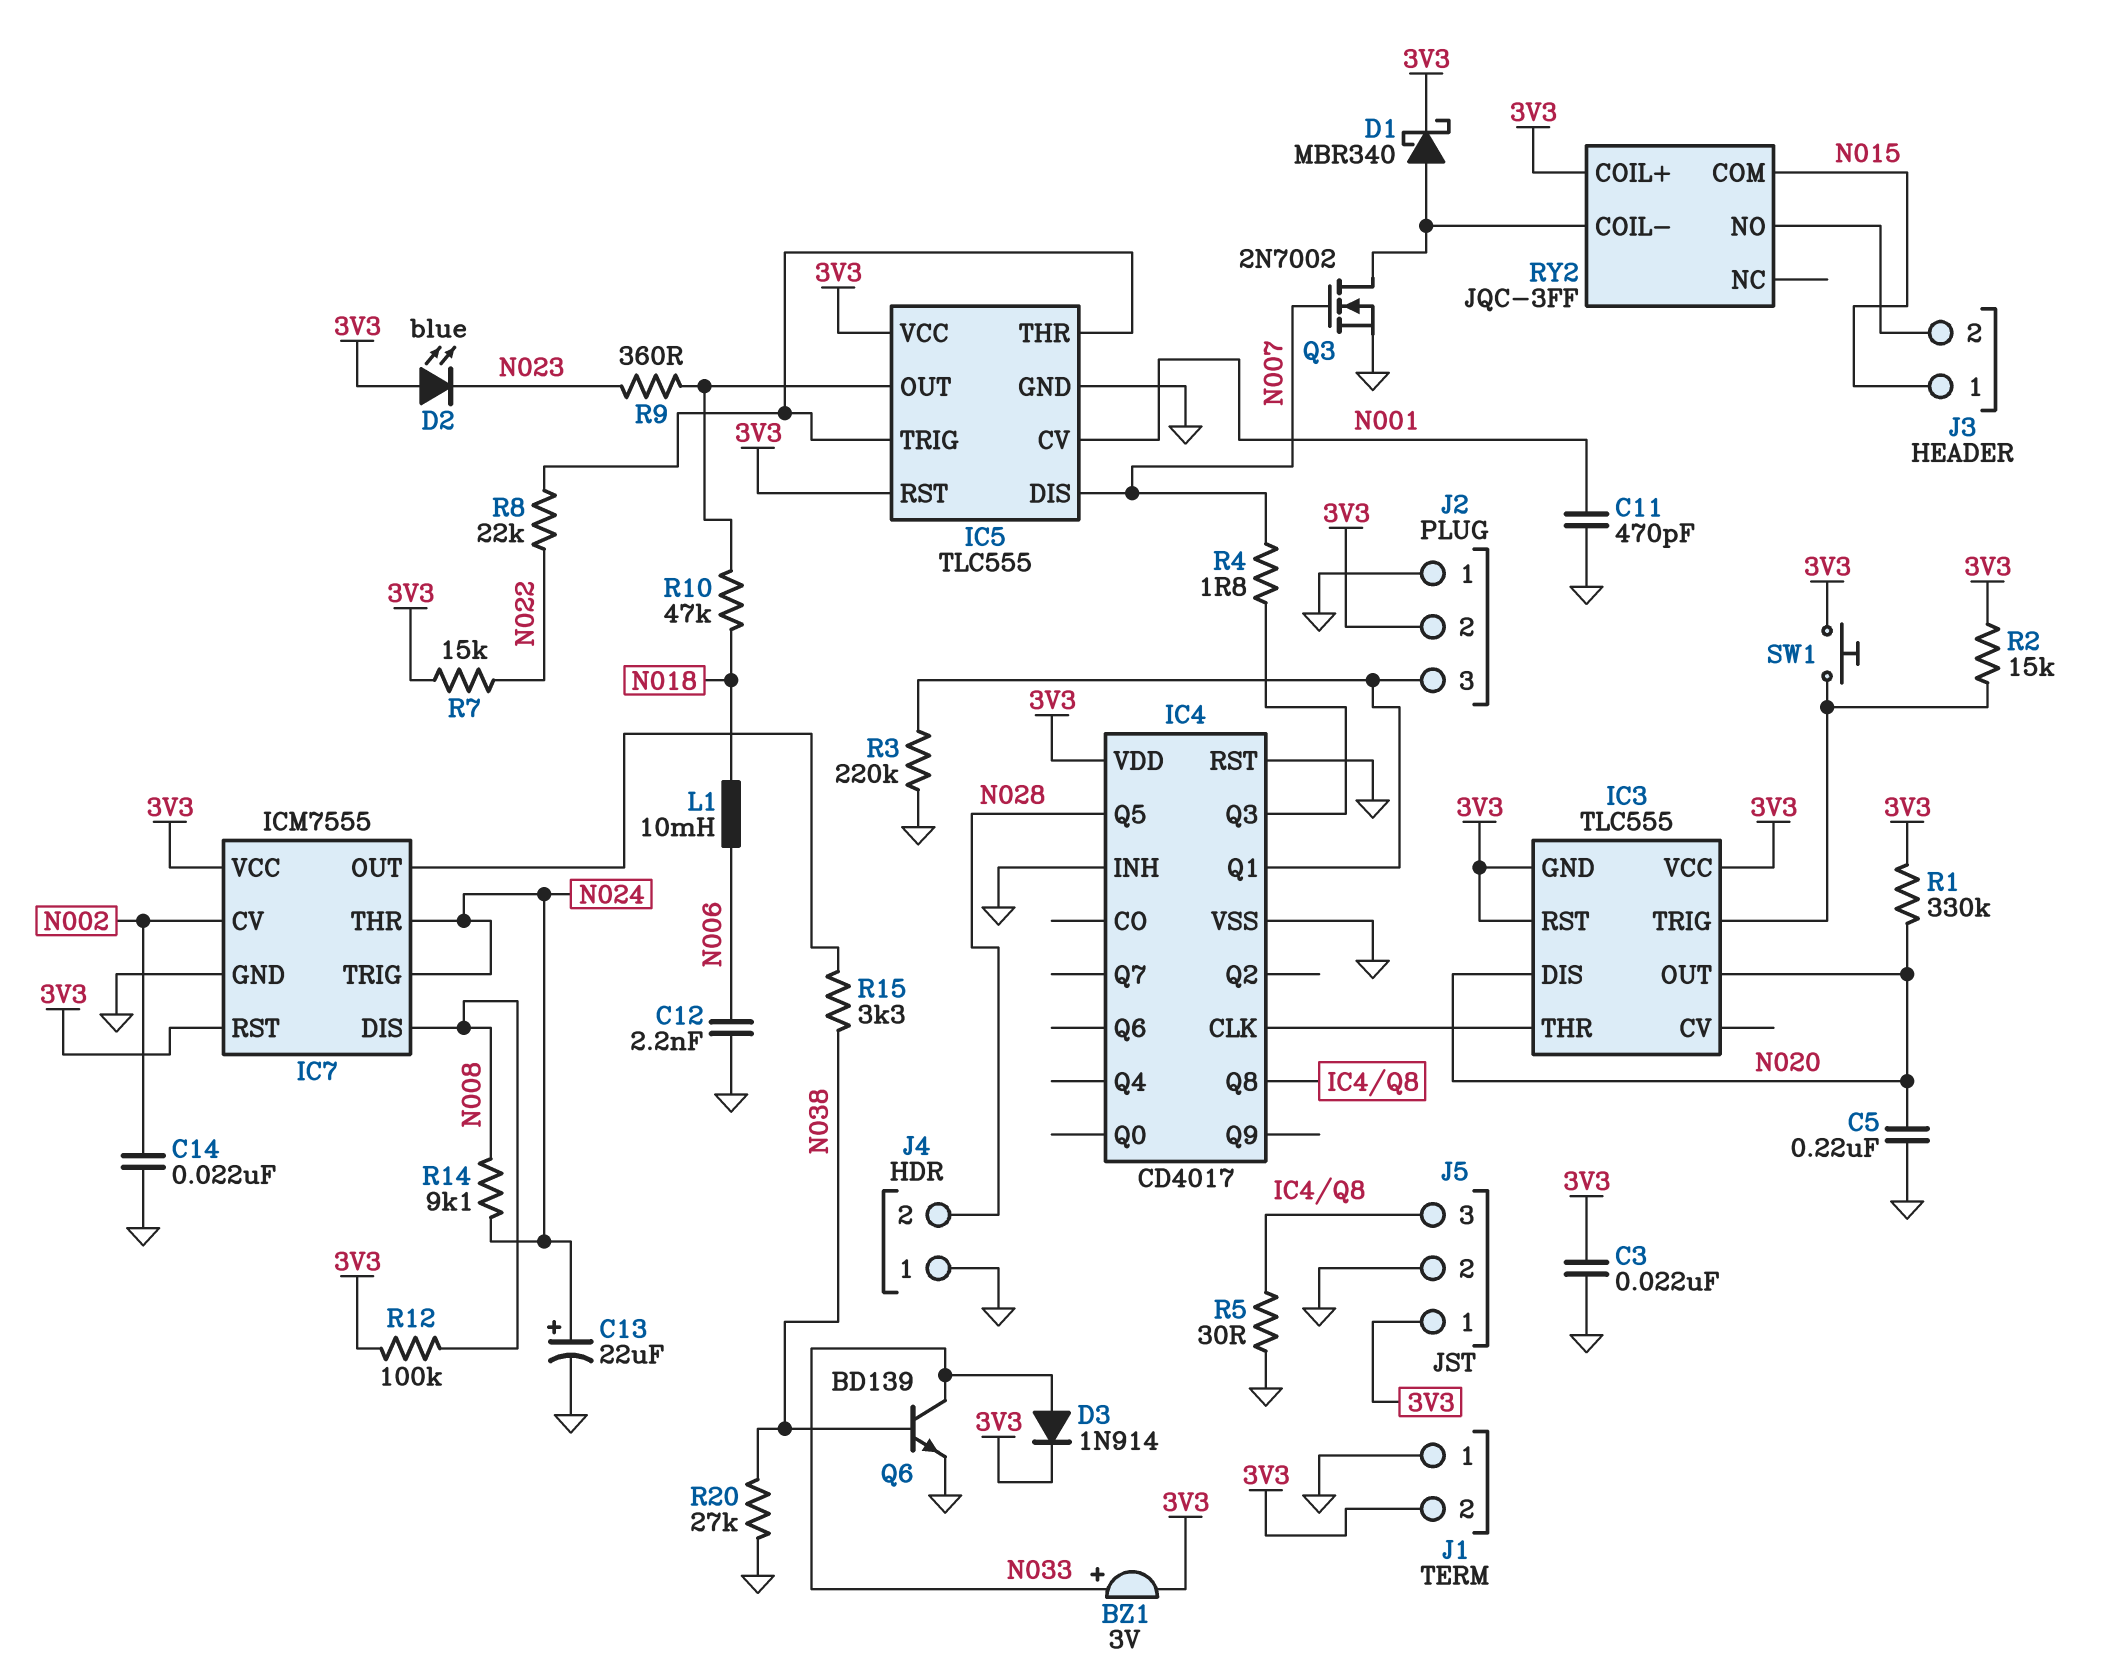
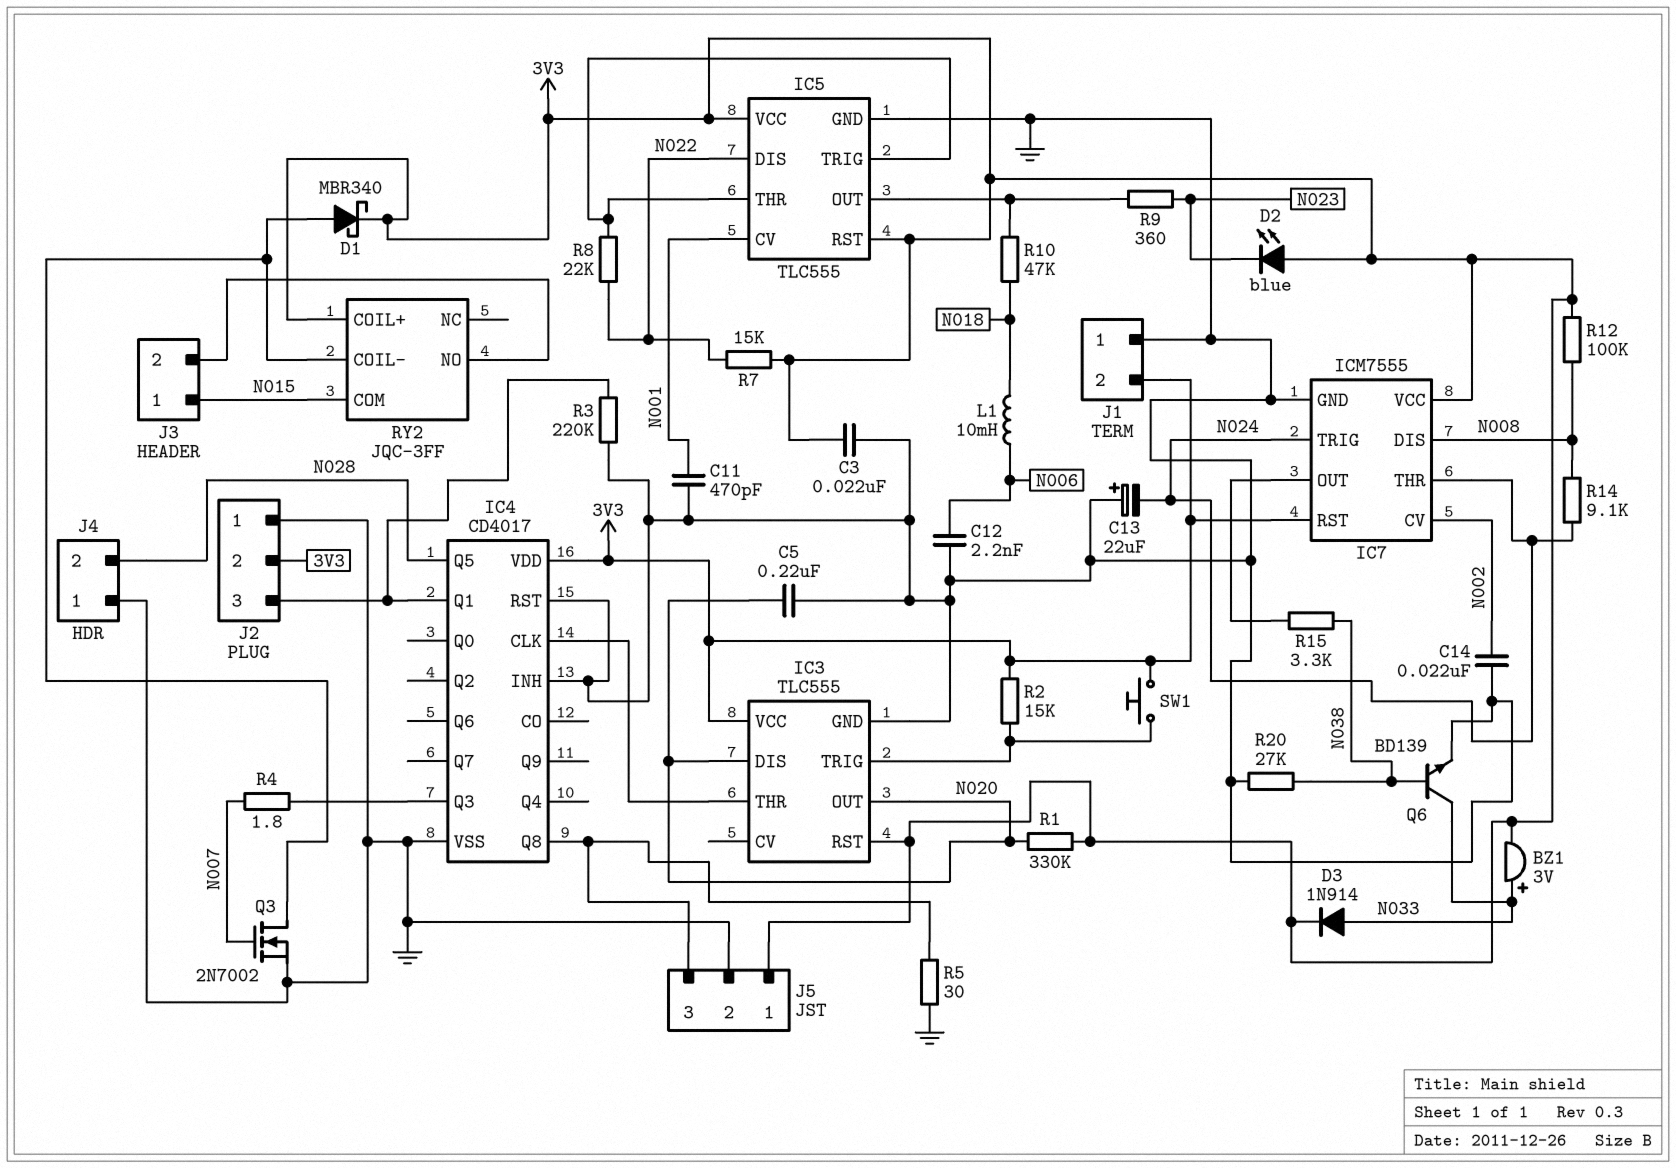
C13: 22uF (plus N024, minus GND) -> 22uF (plus GND, minus N024)
IC3 pin GND: 3V3 -> GND
IC5 pin DIS: N007 -> N022

